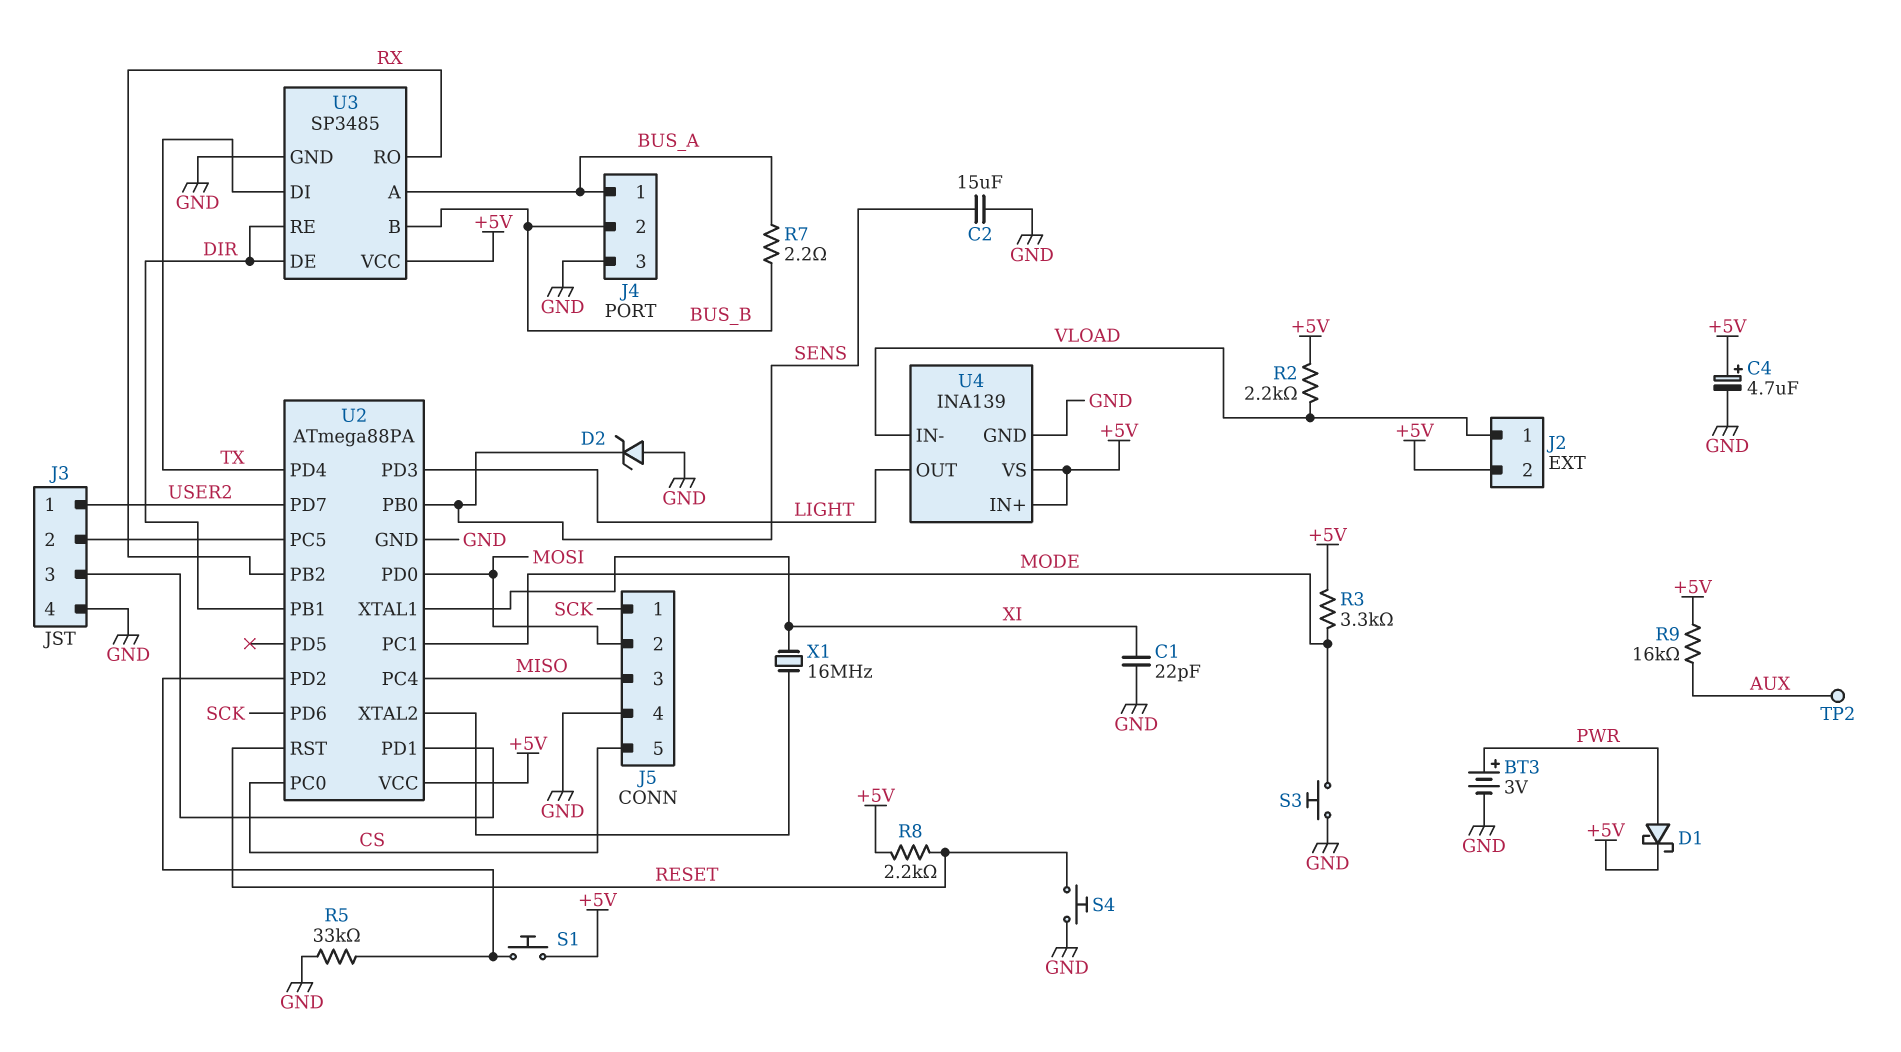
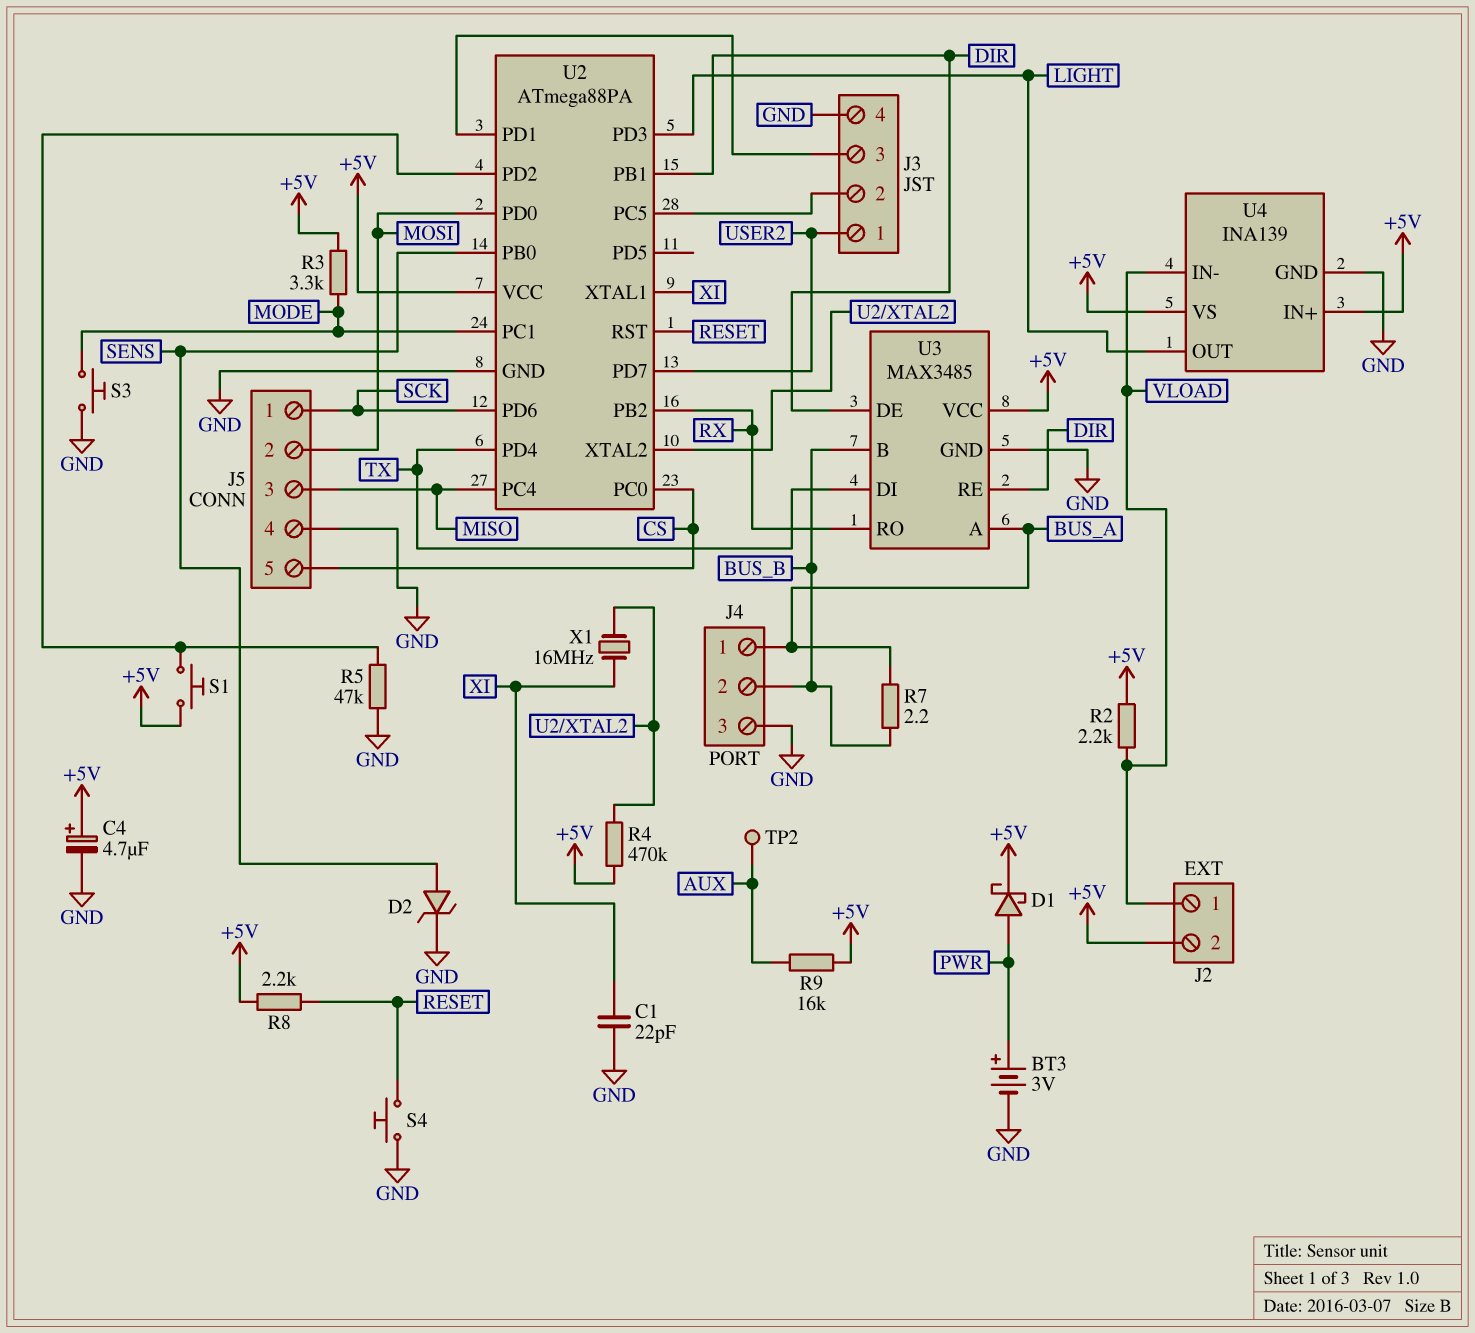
C2: 15uF (GND, SENS) -> none
D2: zener (A GND, K SENS) -> zener (A SENS, K GND)
R4: none -> 470k (+5V, U2/XTAL2)
R5: 33k (GND, U2/PD2) -> 47k (GND, U2/PD2)
U3: SP3485 -> MAX3485

